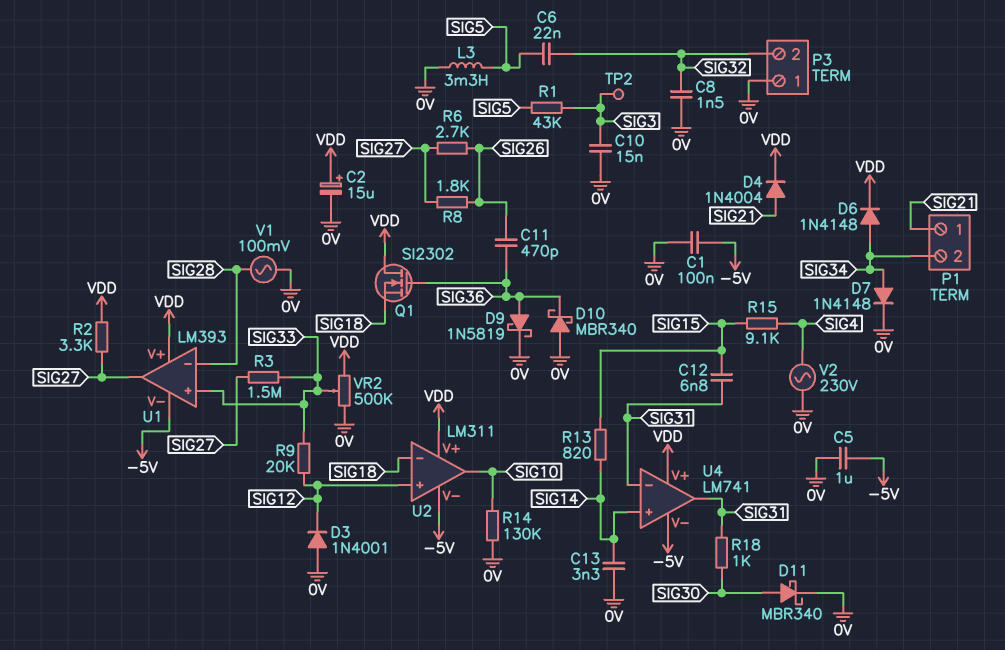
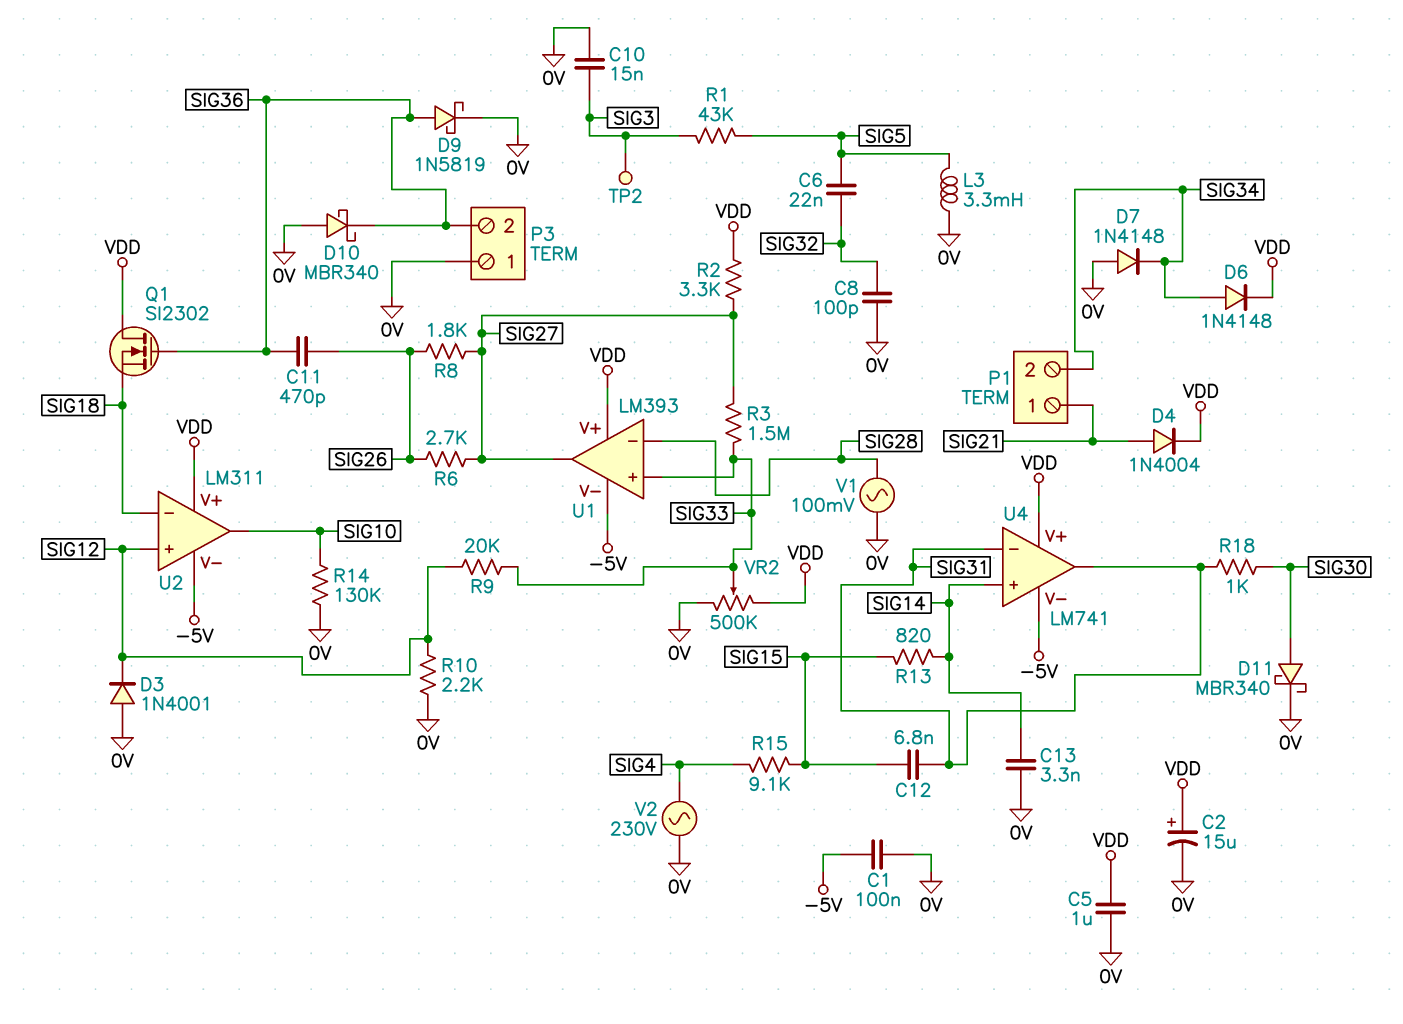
C5: 1uF (-5V, 0V) -> 1uF (0V, VDD)
C8: 1.5nF (0V, SIG32) -> 100pF (0V, SIG32)
D7: diode 1N4148 (A SIG34, K 0V) -> diode 1N4148 (A 0V, K SIG34)
P3 pin 2: SIG32 -> SIG36
R10: none -> 2.2k (0V, SIG12)

